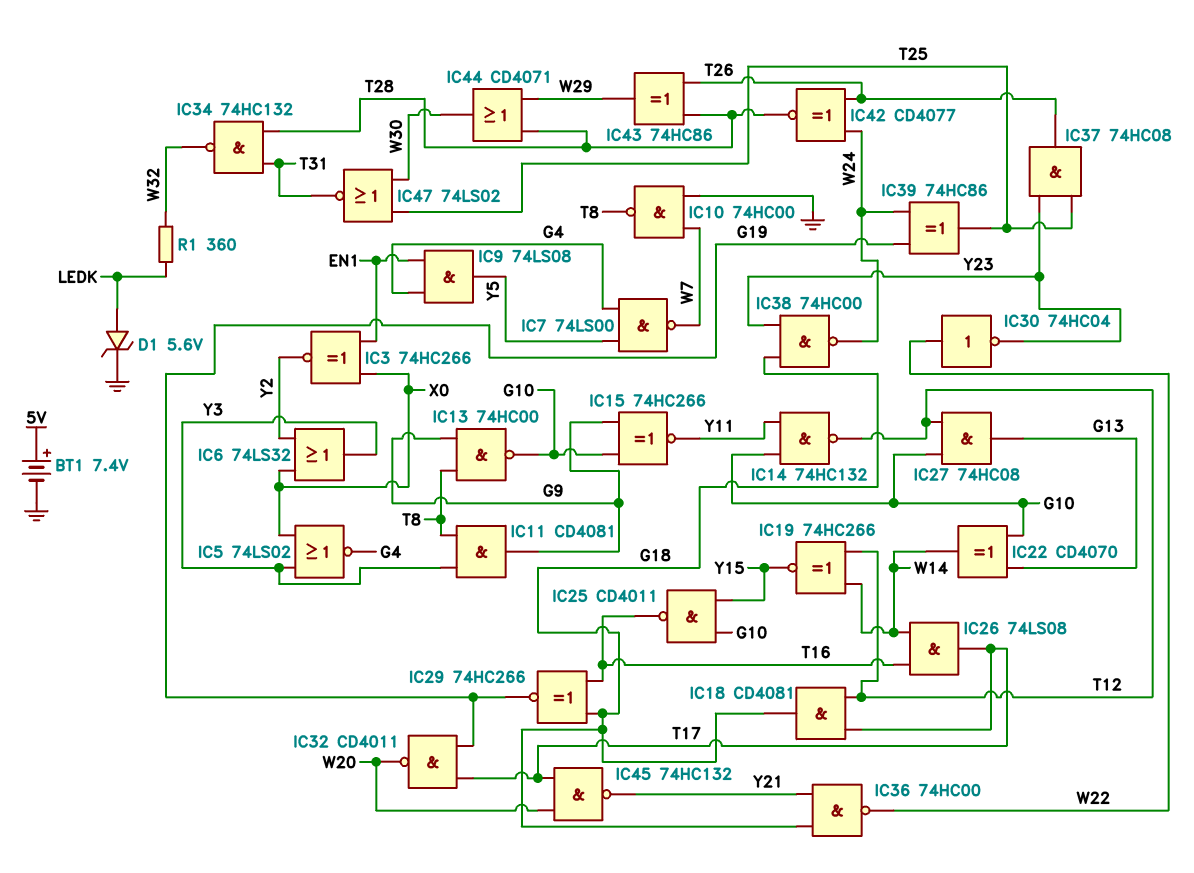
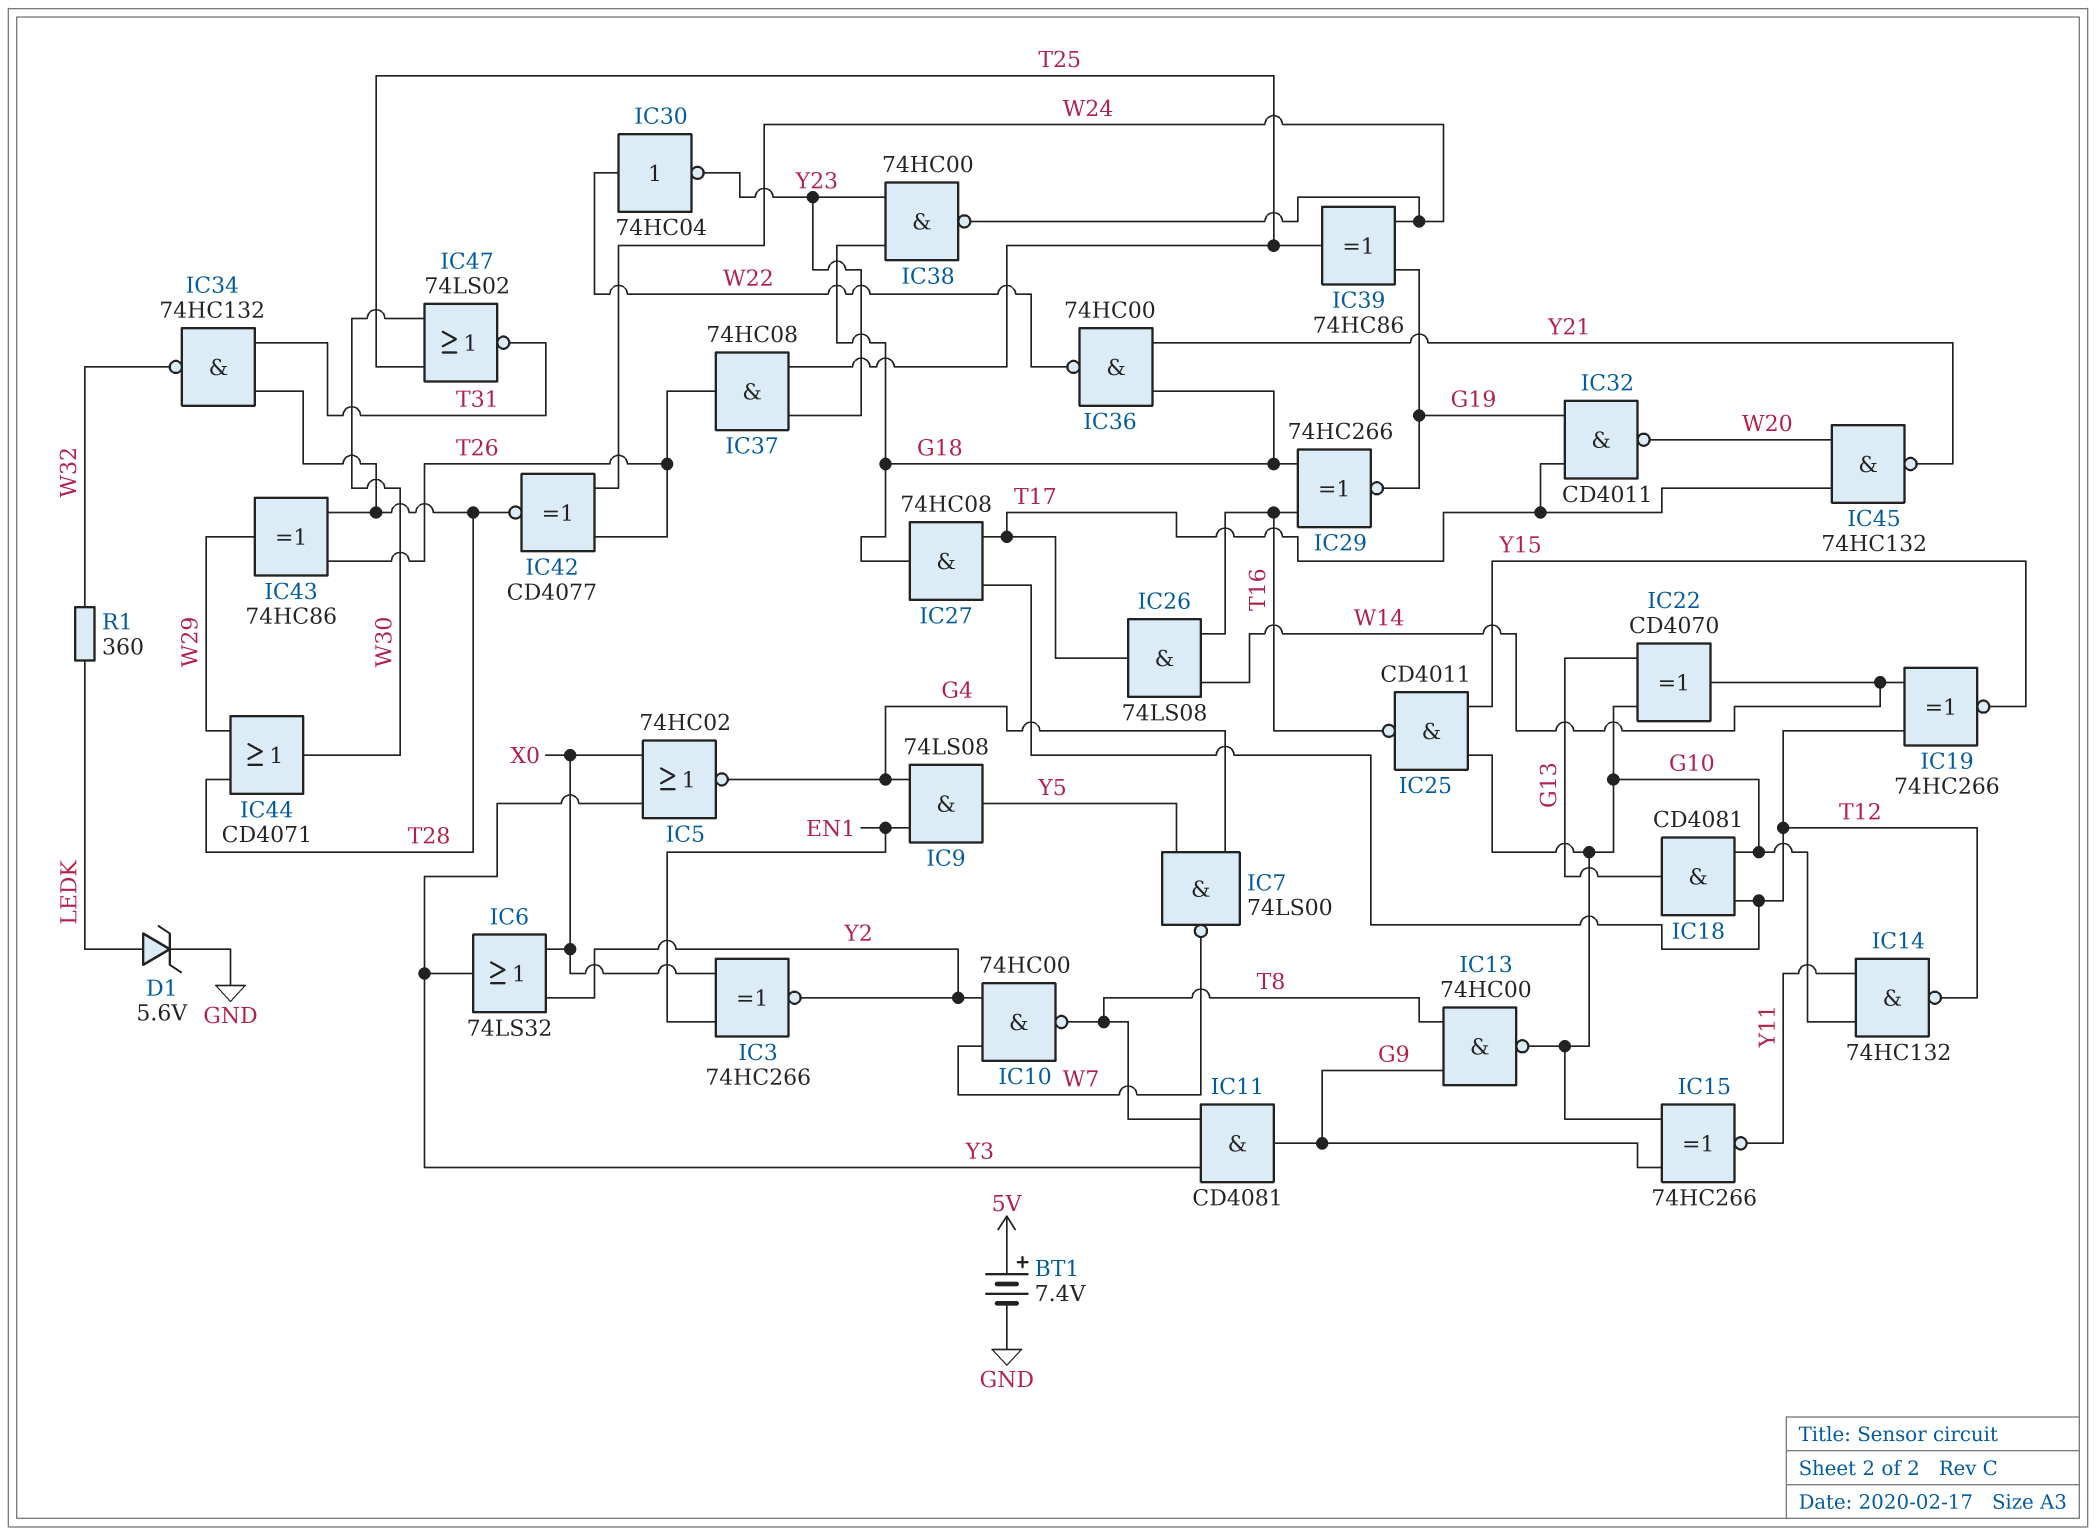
IC5: NOR 74LS02 (in X0, in Y3, out G4) -> NOR 74HC02 (in X0, in Y3, out G4)
IC10: NAND 74HC00 (in GND, in W7, out T8) -> NAND 74HC00 (in W7, in Y2, out T8)
IC18: AND CD4081 (in T12, in T17, out G18) -> AND CD4081 (in G10, in T12, out G13)
IC27: AND 74HC08 (in G10, in T12, out G13) -> AND 74HC08 (in T12, in T17, out G18)

